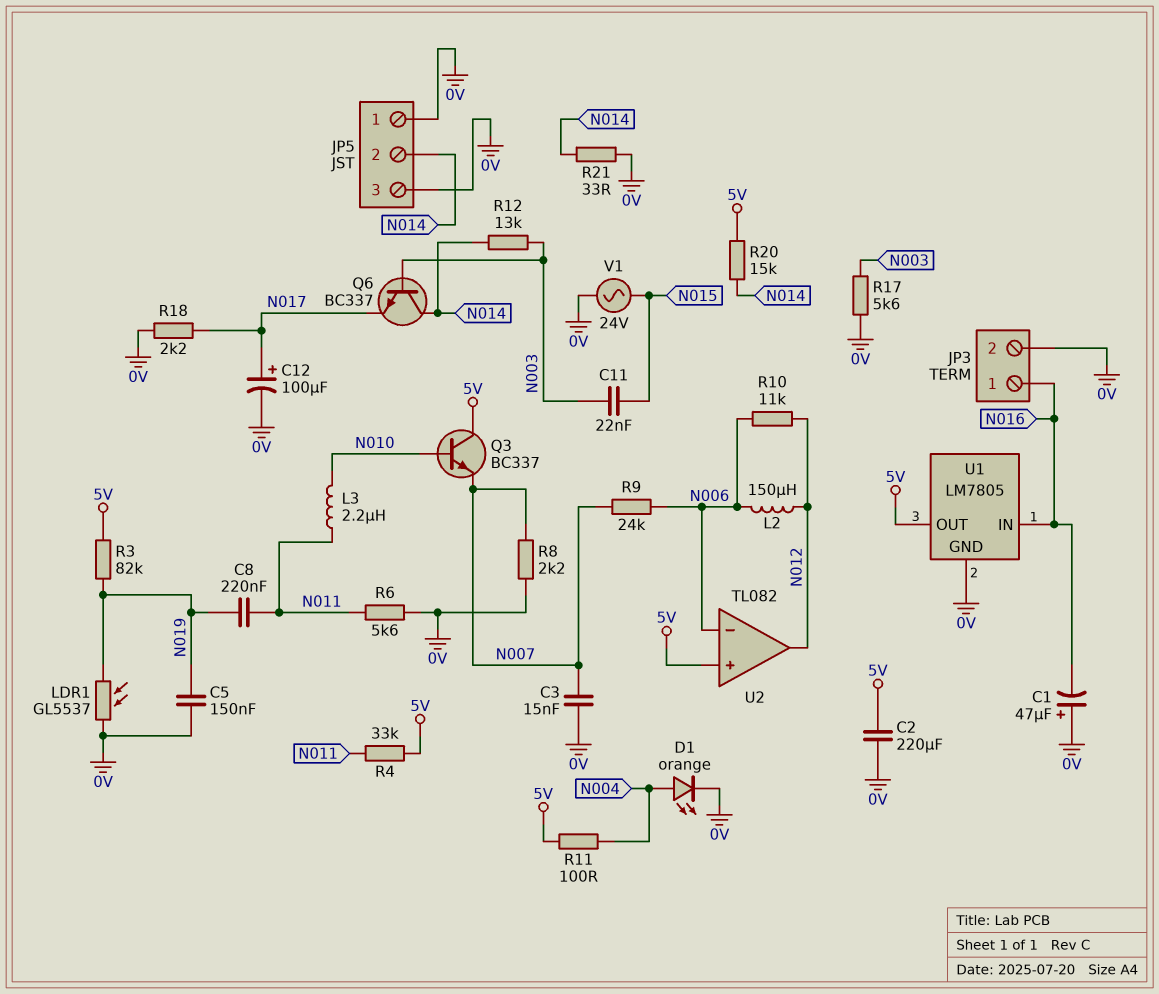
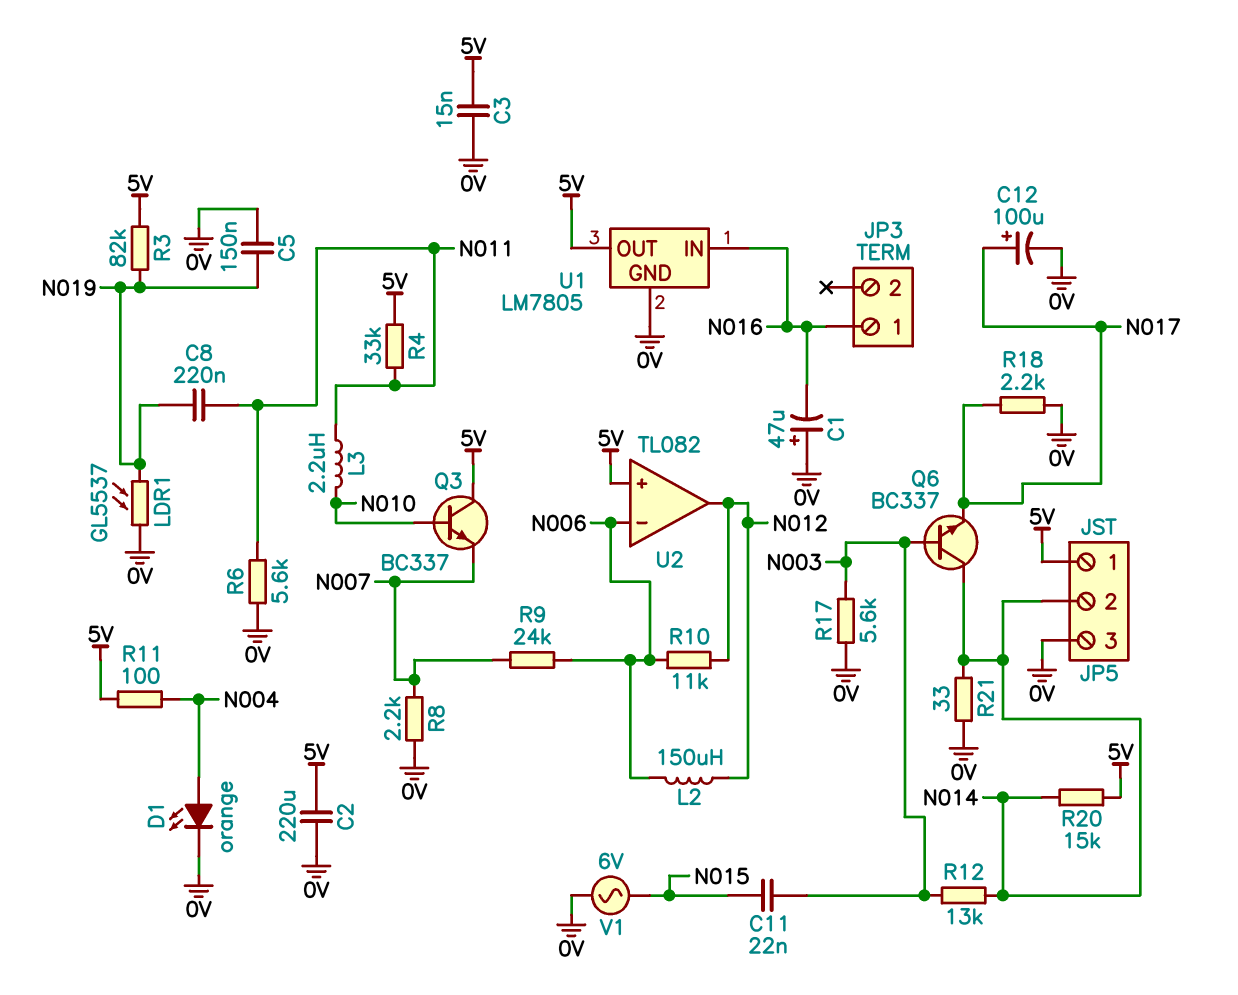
C3: 15nF (0V, N007) -> 15nF (0V, 5V)
JP3 pin 2: 0V -> none
JP5 pin 1: 0V -> 5V
V1: AC 24V (0V, N015) -> AC 6V (0V, N015)

